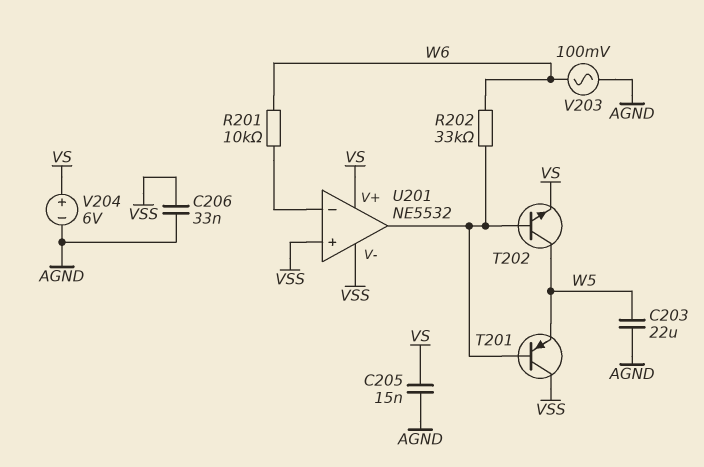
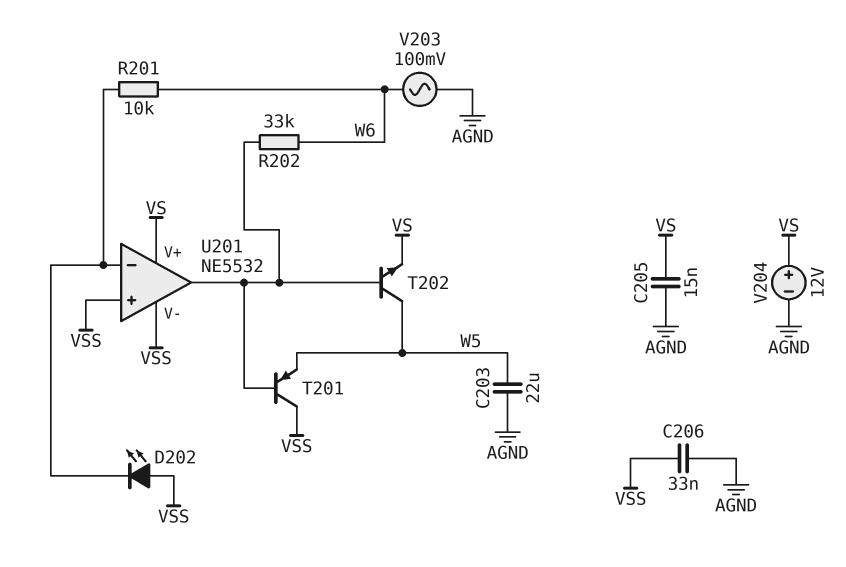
D202: none -> LED (A VSS, K U201/in-)
V204: 6V (plus VS, minus AGND) -> 12V (plus VS, minus AGND)

